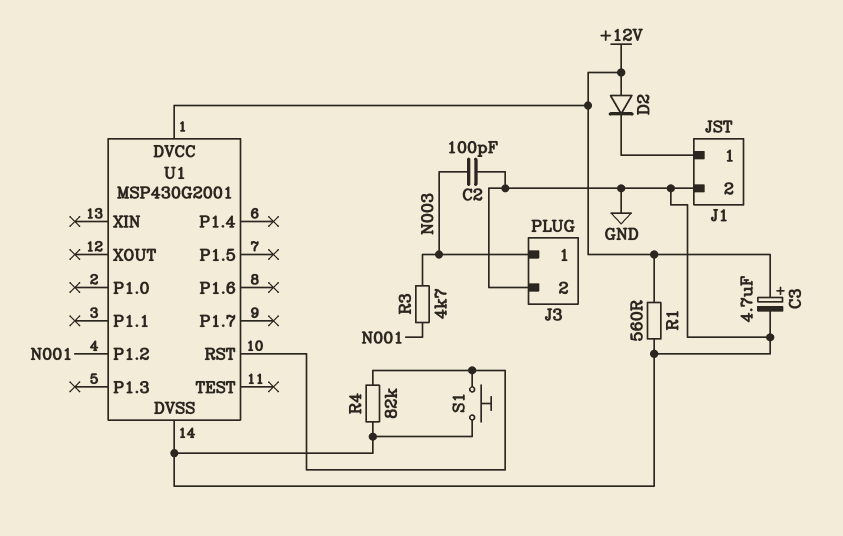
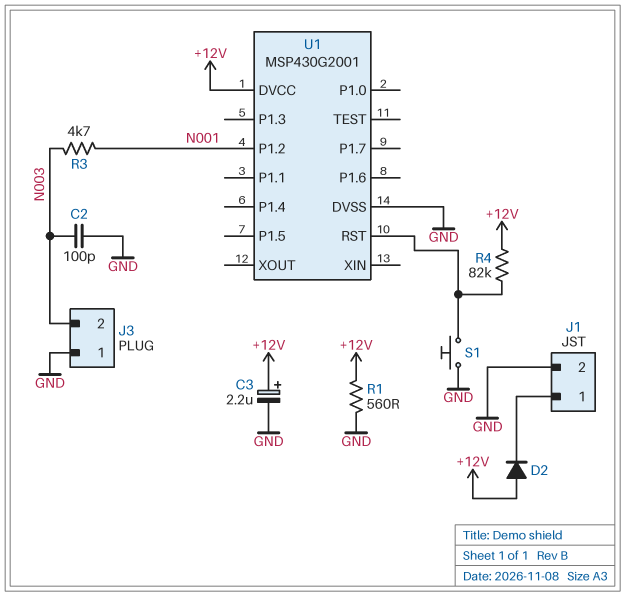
C3: 4.7uF (plus +12V, minus GND) -> 2.2uF (plus +12V, minus GND)
J3 pin 1: N003 -> GND
J3 pin 2: GND -> N003
R4: 82k (GND, U1/RST) -> 82k (+12V, U1/RST)

